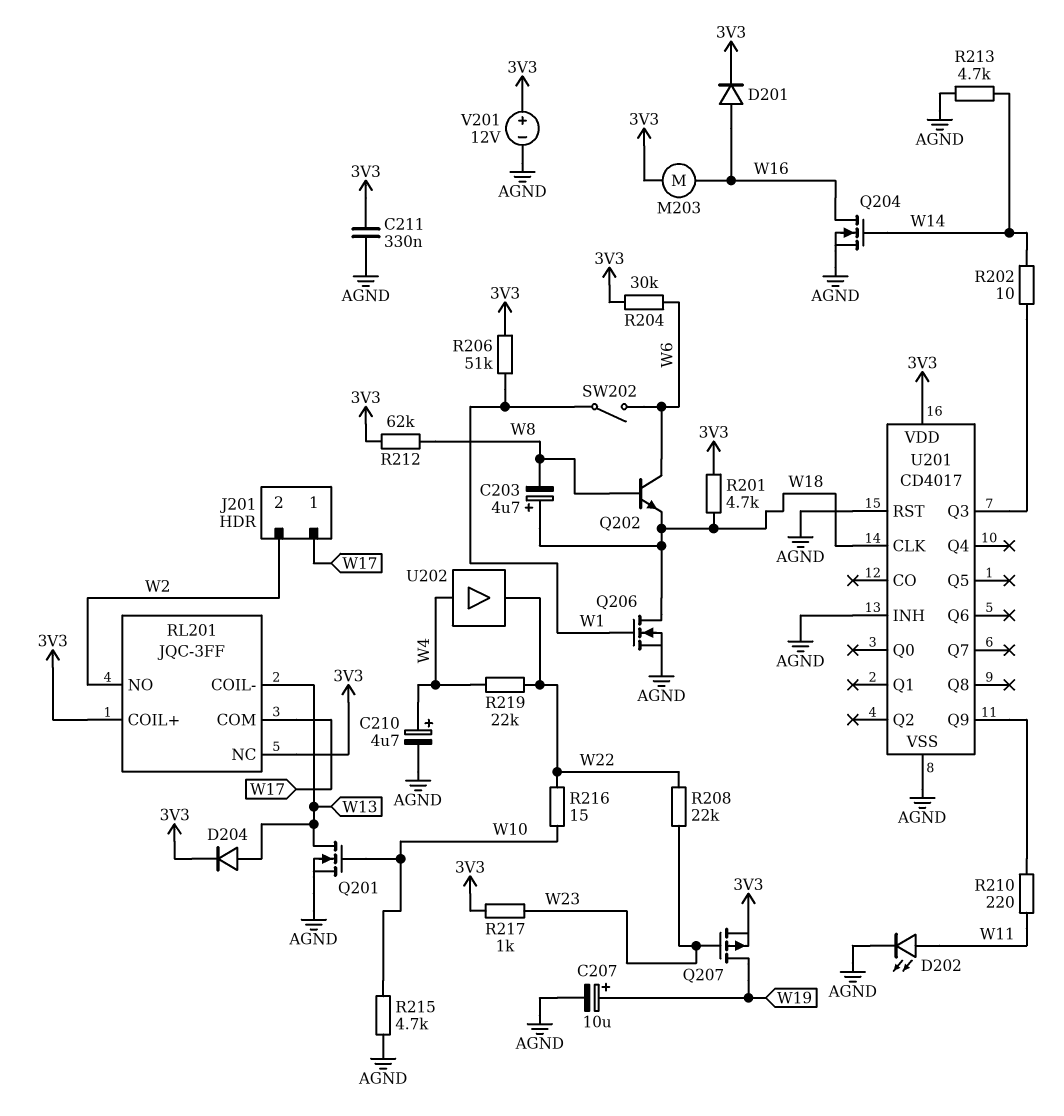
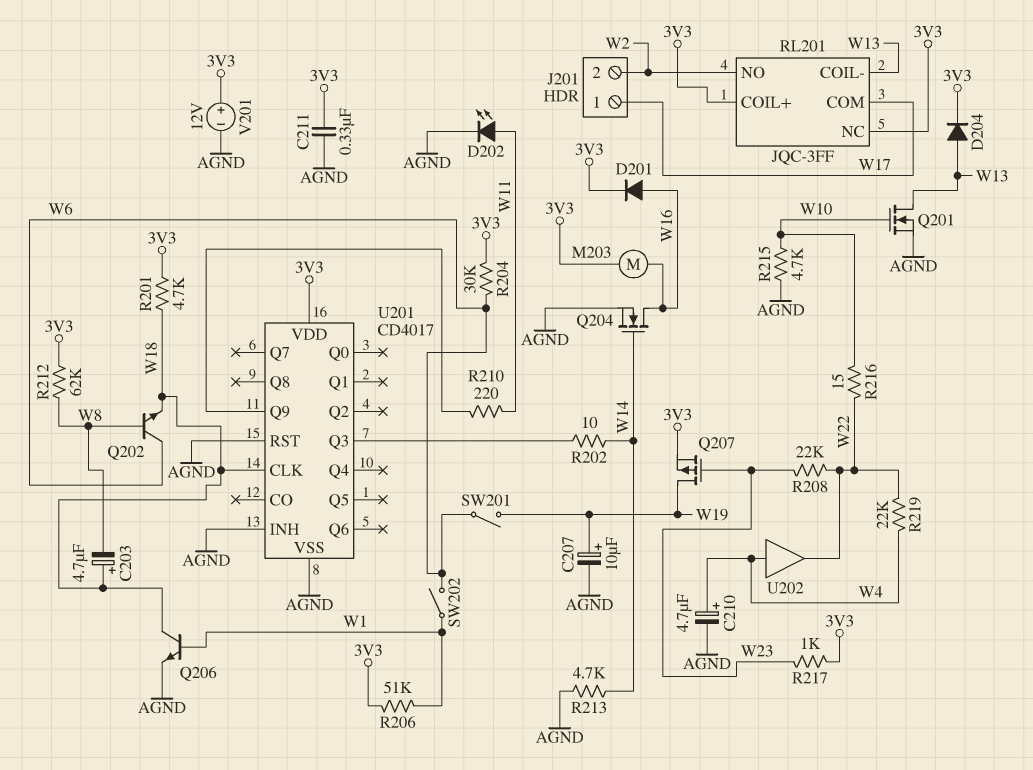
Q206: NMOS (G W1, D W18, S AGND) -> NPN (B W1, C W18, E AGND)
SW201: none -> switch (W6, W19)

